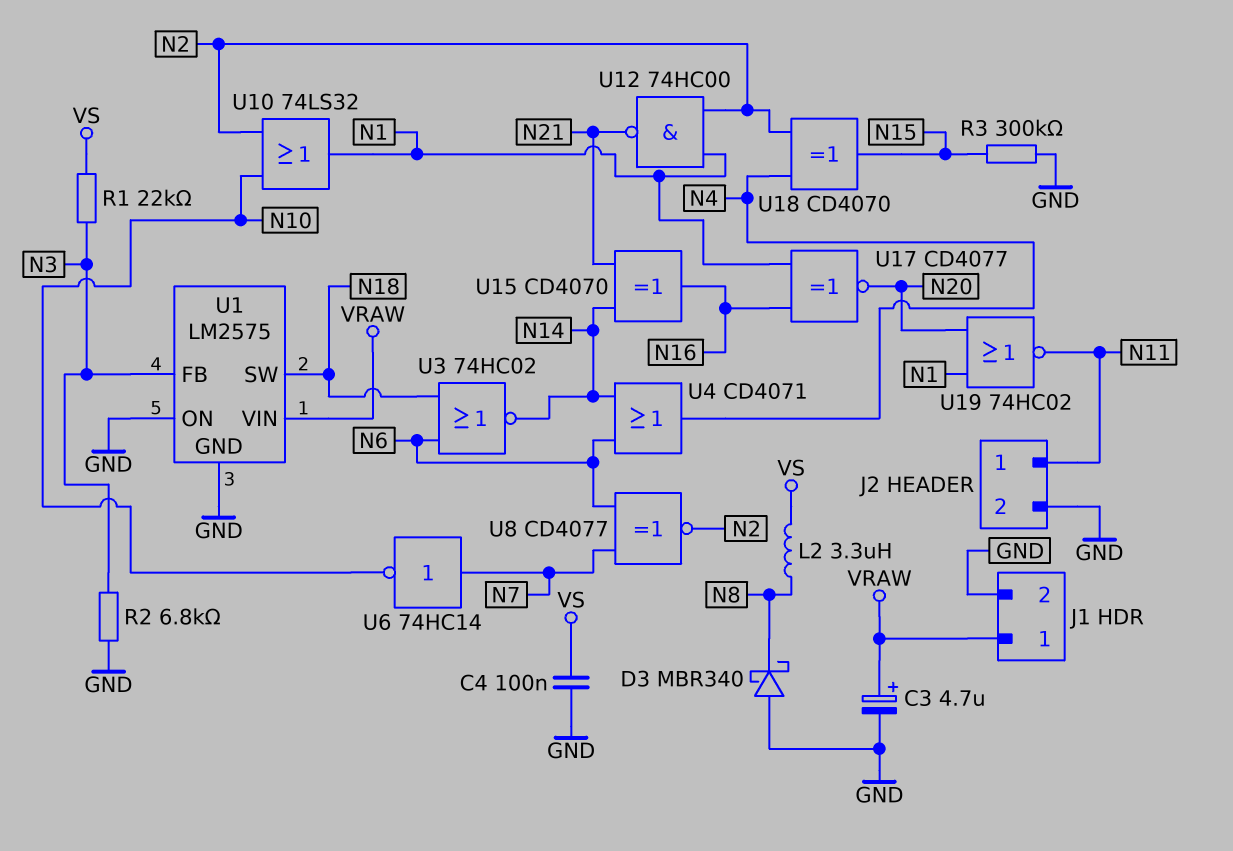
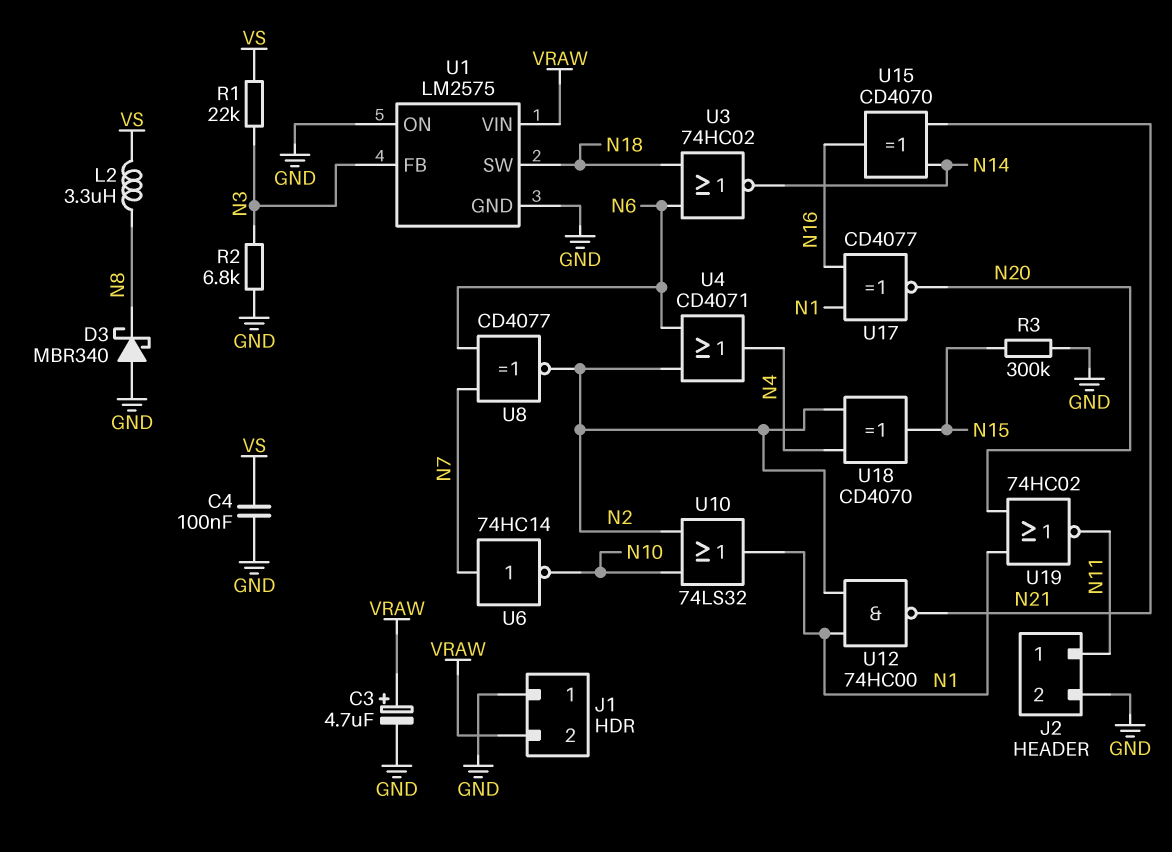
J1 pin 1: VRAW -> GND
J1 pin 2: GND -> VRAW
U4: OR CD4071 (in N6, in N14, out N4) -> OR CD4071 (in N2, in N6, out N4)

